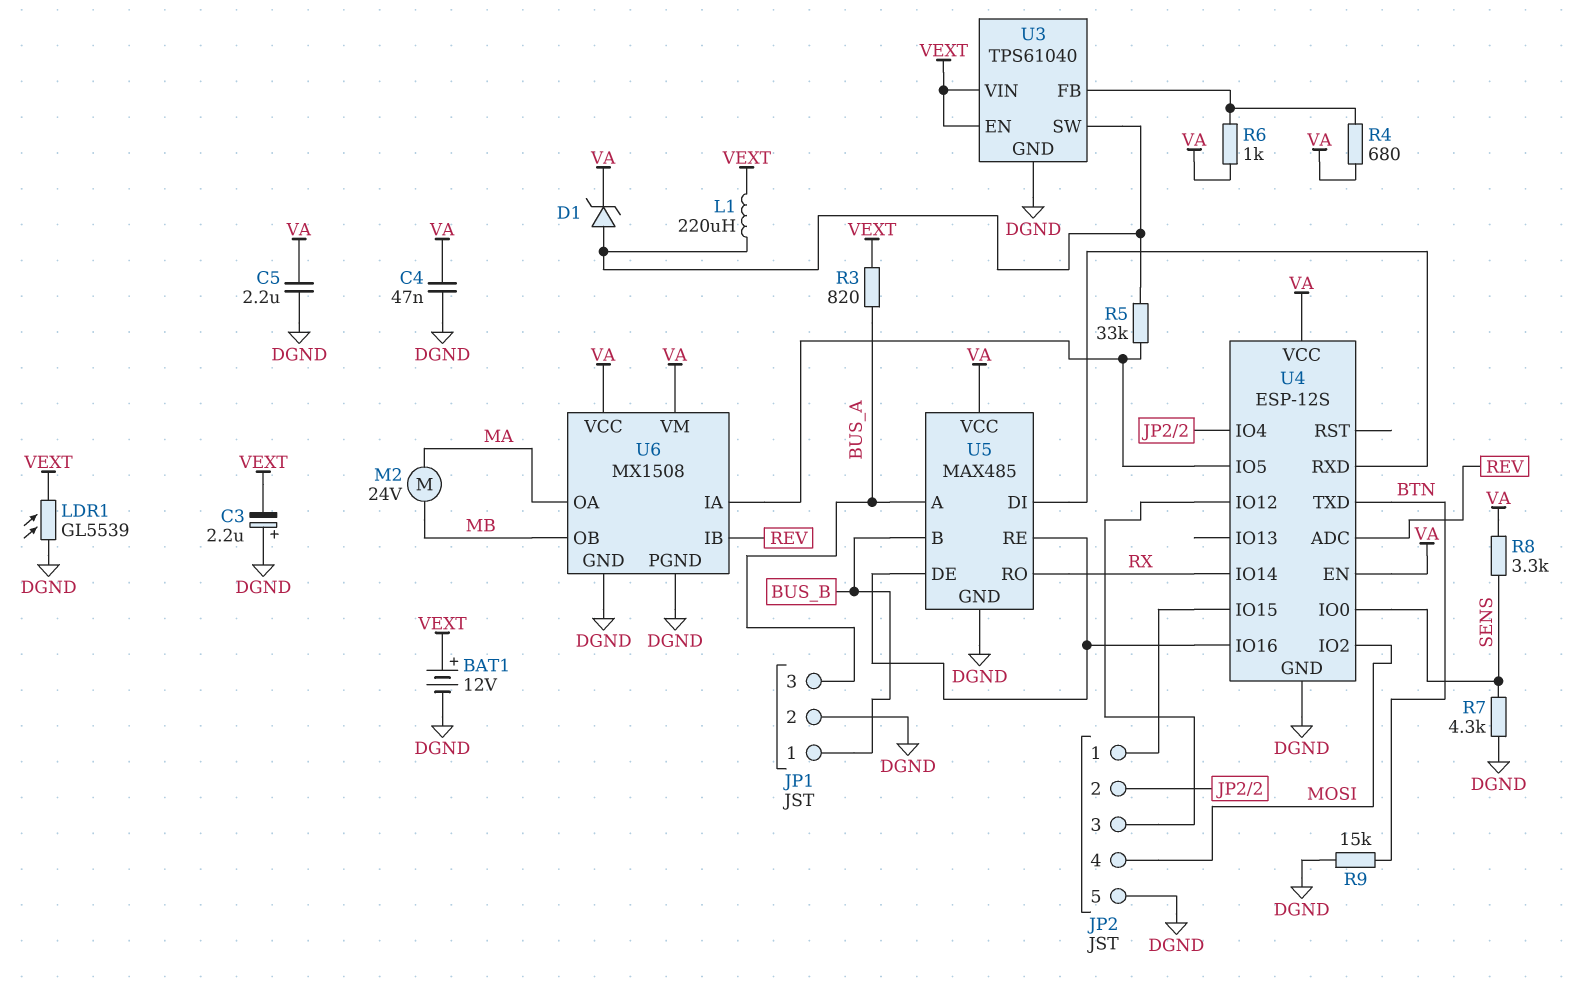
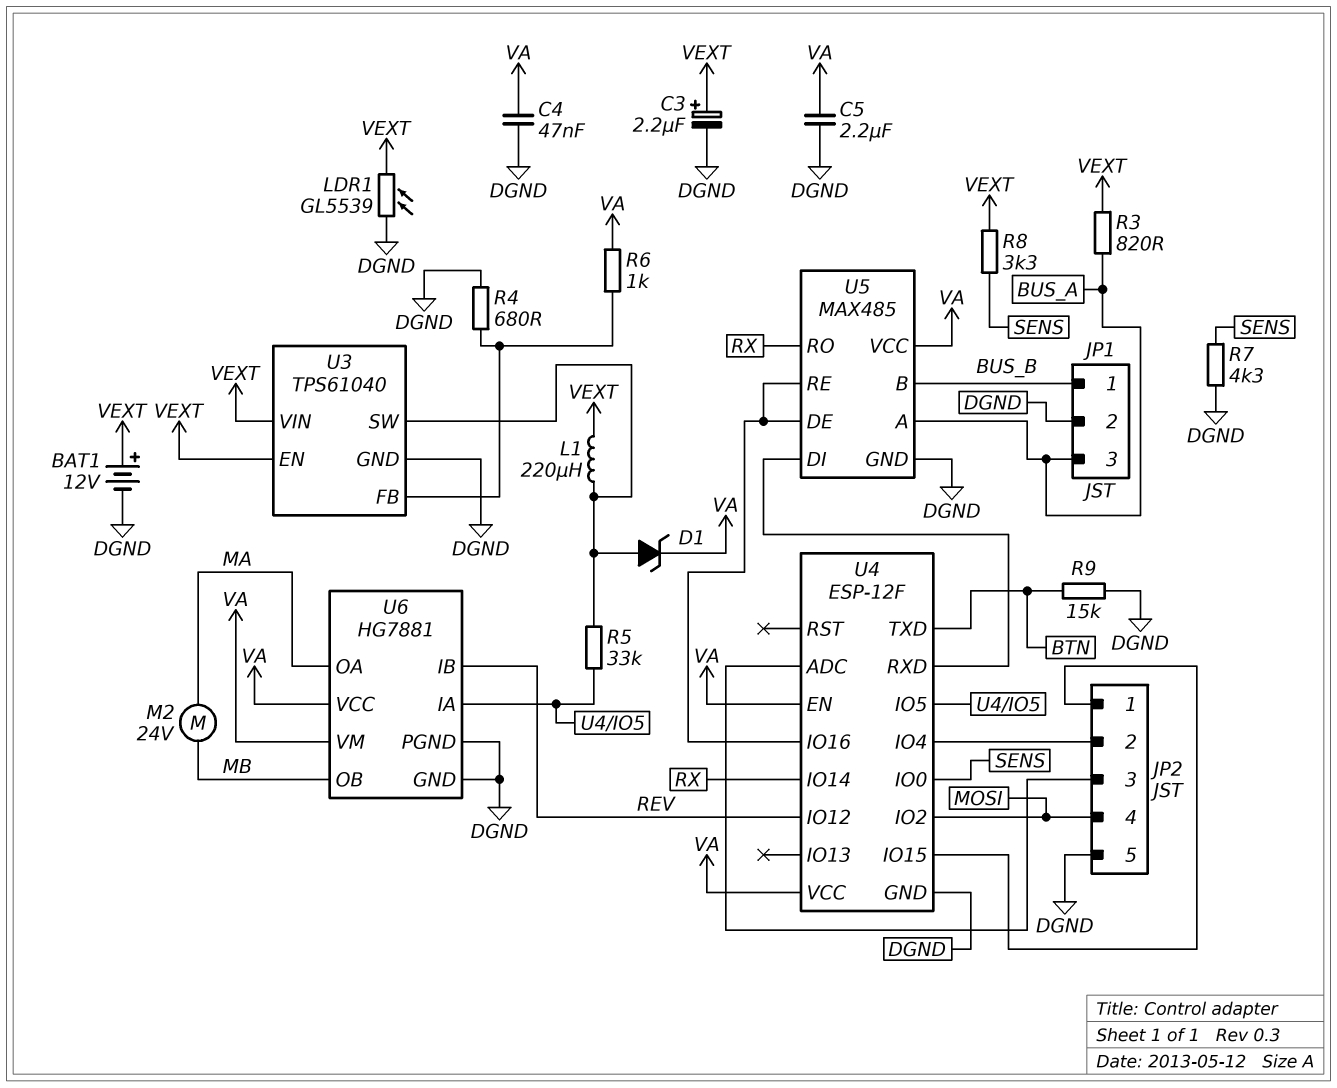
C3: 2.2uF (plus DGND, minus VEXT) -> 2.2uF (plus VEXT, minus DGND)
R4: 680 (U3/FB, VA) -> 680 (DGND, U3/FB)
R8: 3.3k (SENS, VA) -> 3.3k (SENS, VEXT)
U4: ESP-12S -> ESP-12F
U4 pin ADC: REV -> JP2/3
U4 pin IO12: JP2/3 -> REV
U6: MX1508 -> HG7881

